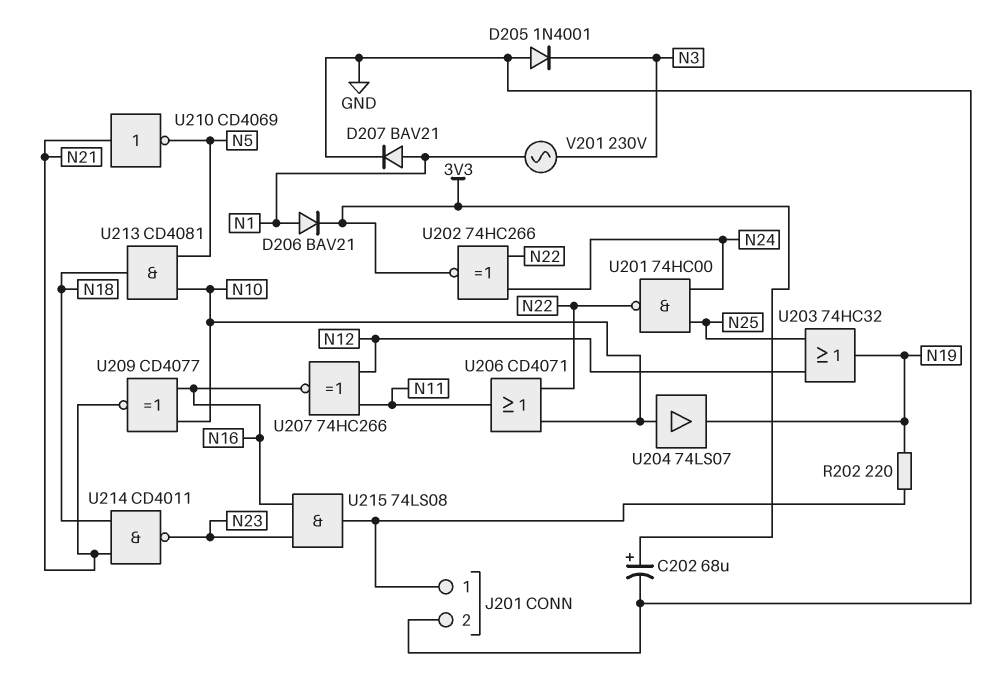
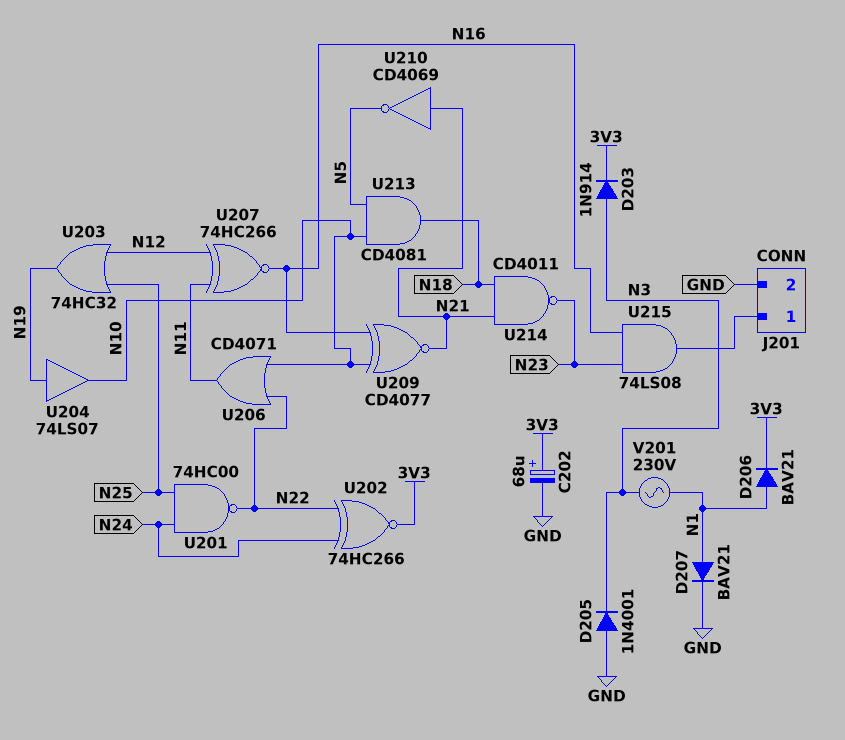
D203: none -> diode 1N914 (A N3, K 3V3)
R202: 220 (J201/1, N19) -> none
U204: buffer 74LS07 (in N10, out N19) -> buffer 74LS07 (in N19, out N10)

